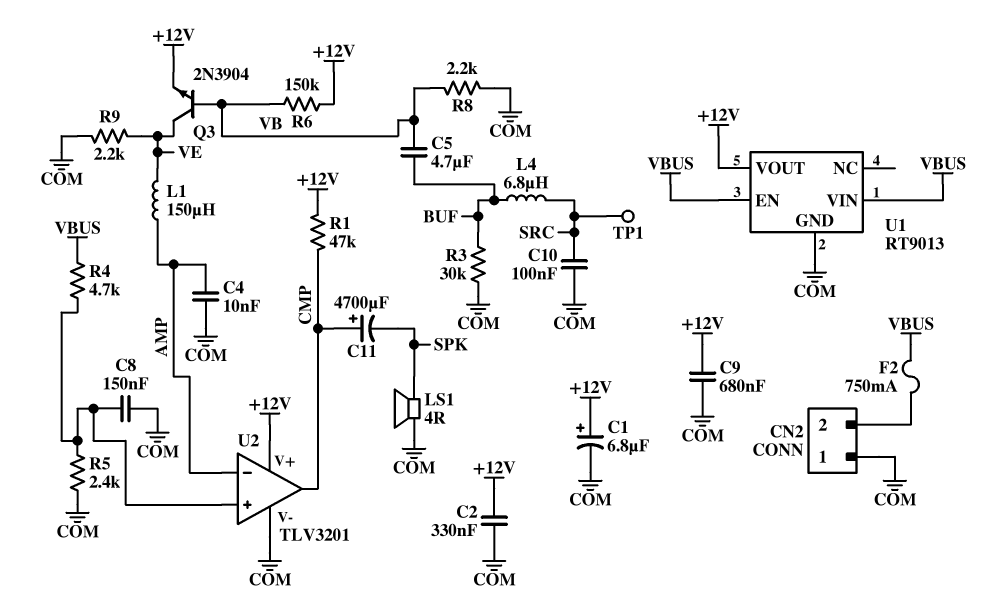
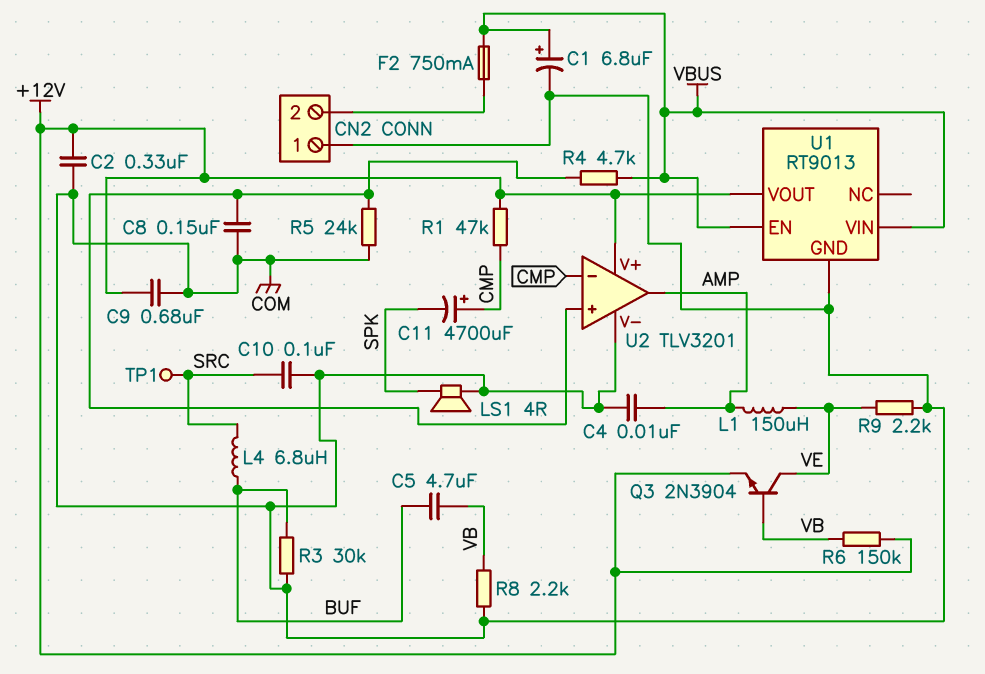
C1: 6.8uF (plus +12V, minus COM) -> 6.8uF (plus VBUS, minus COM)
R5: 2.4k (COM, U2/in+) -> 24k (COM, U2/in+)
U2 pin in-: AMP -> CMP
U2 pin out: CMP -> AMP

